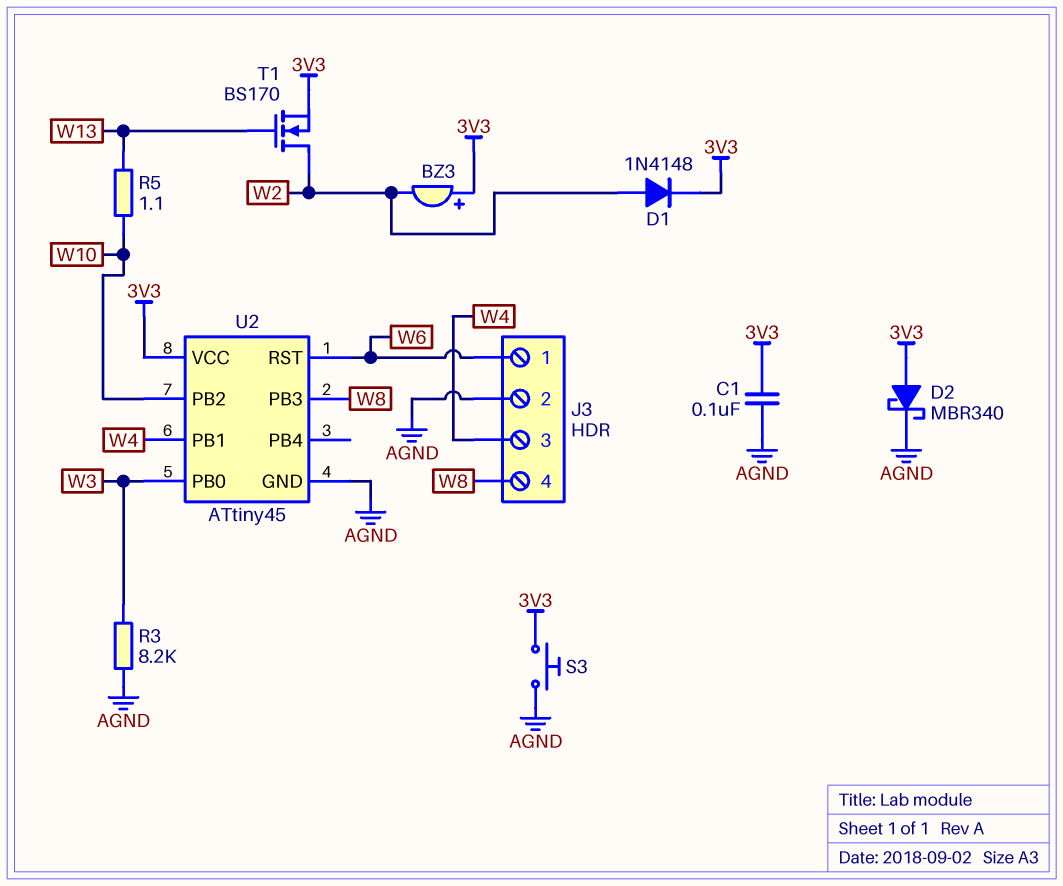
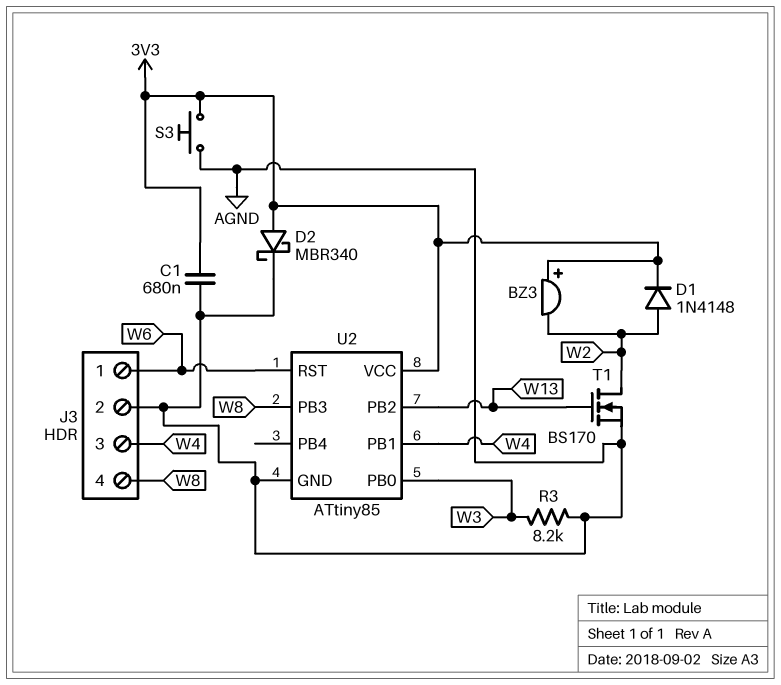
C1: 100nF (3V3, AGND) -> 680nF (3V3, AGND)
R5: 1.1 (W10, W13) -> none
T1: NMOS BS170 (G W13, D W2, S 3V3) -> NMOS BS170 (G W13, D W2, S AGND)
U2: ATtiny45 -> ATtiny85
U2 pin PB2: W10 -> W13

